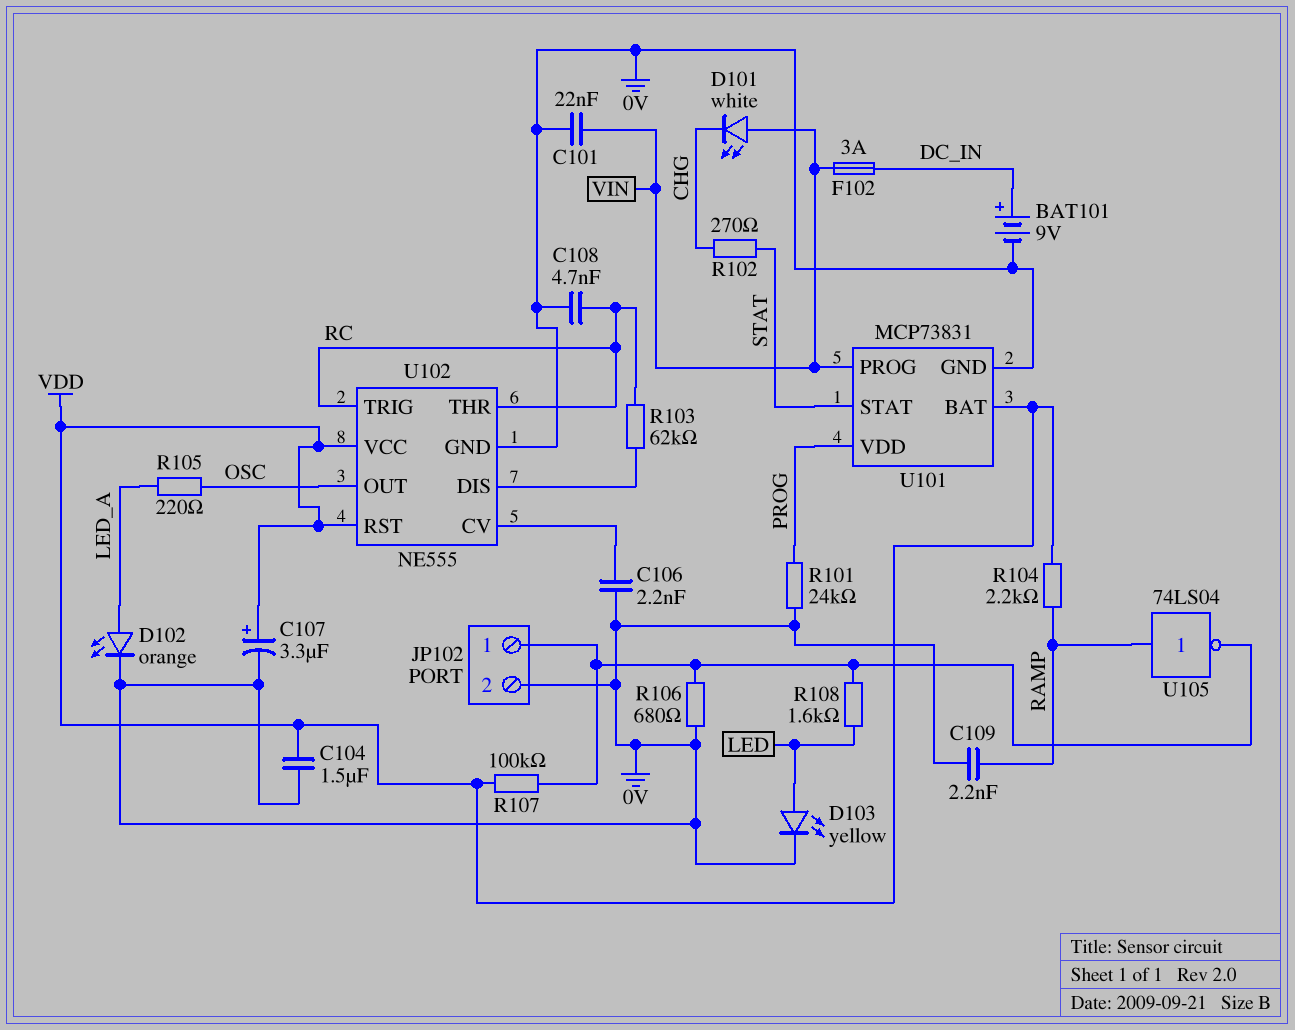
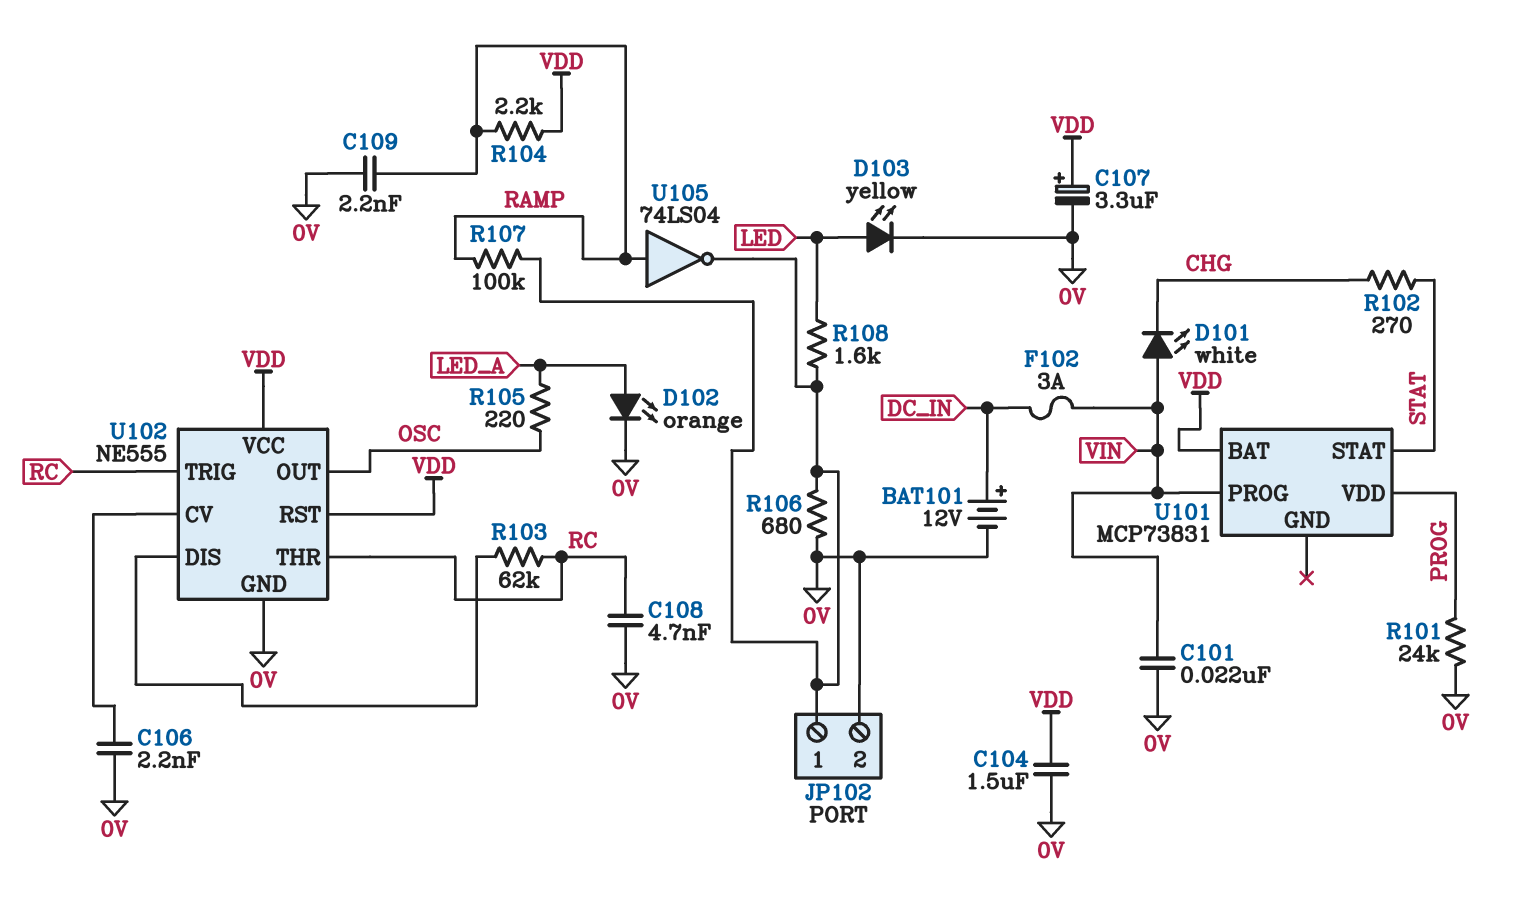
BAT101: 9V (plus DC_IN, minus 0V) -> 12V (plus DC_IN, minus 0V)
R107: 100k (JP102/1, VDD) -> 100k (JP102/1, RAMP)
U101 pin GND: 0V -> none

